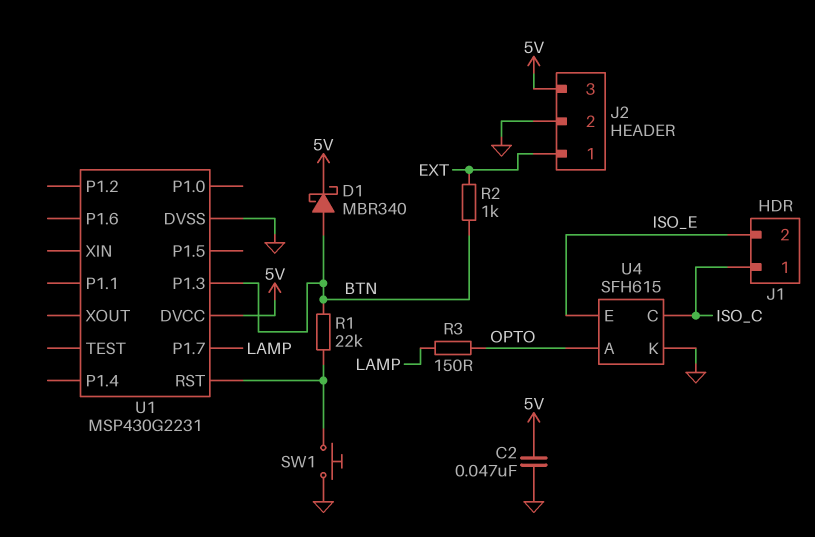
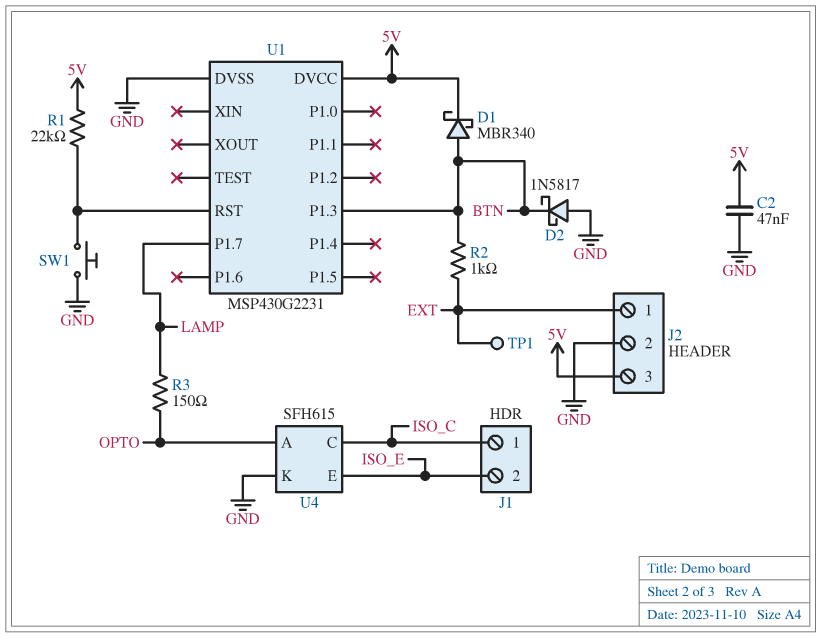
D2: none -> schottky 1N5817 (A GND, K BTN)
R1: 22k (BTN, U1/RST) -> 22k (5V, U1/RST)
TP1: none -> test point (EXT)

